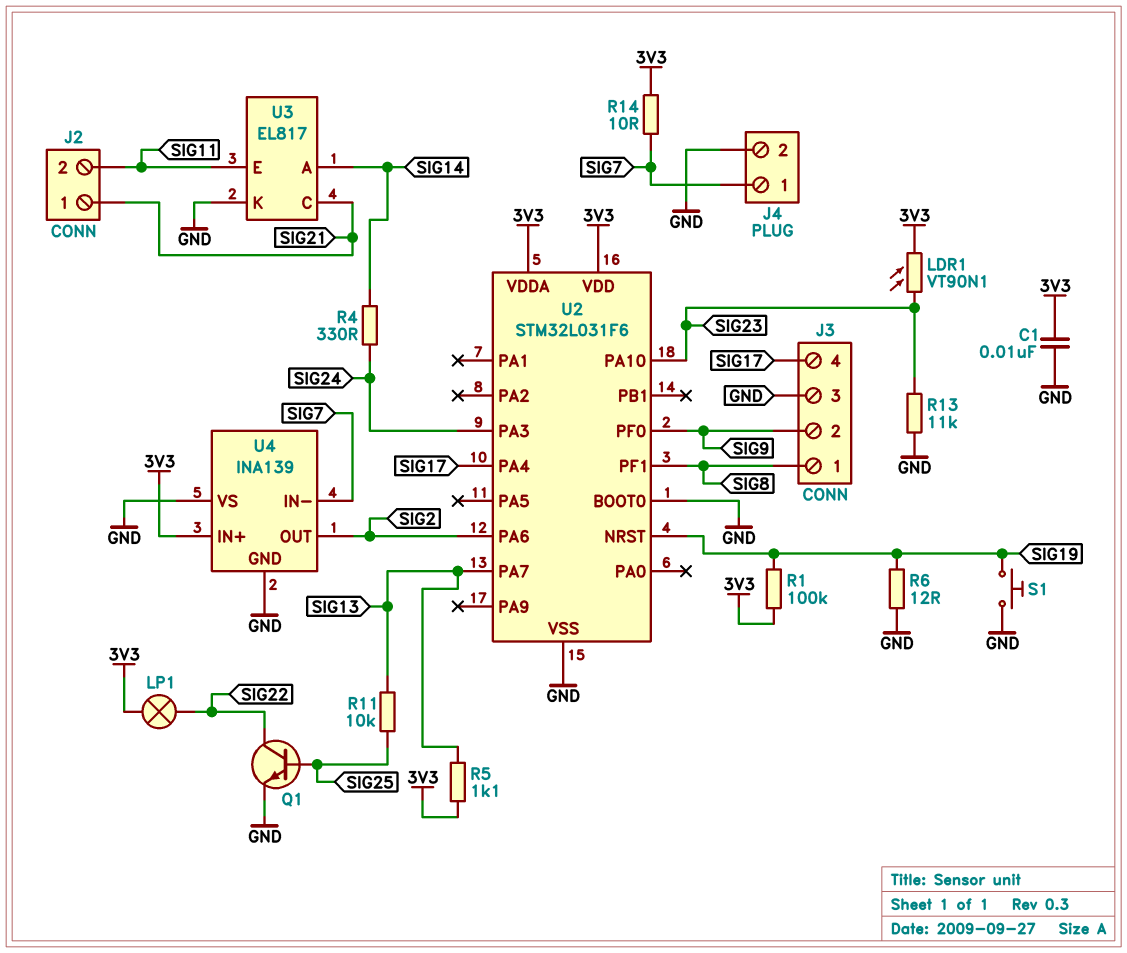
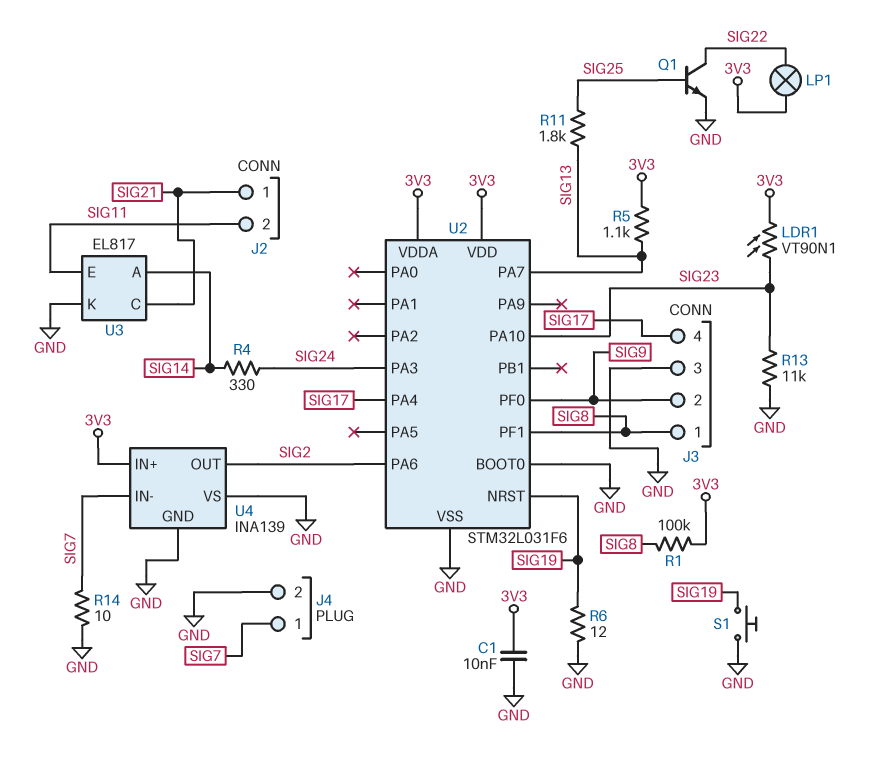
R1: 100k (3V3, SIG19) -> 100k (3V3, SIG8)
R11: 10k (SIG13, SIG25) -> 1.8k (SIG13, SIG25)
R14: 10 (3V3, SIG7) -> 10 (GND, SIG7)

